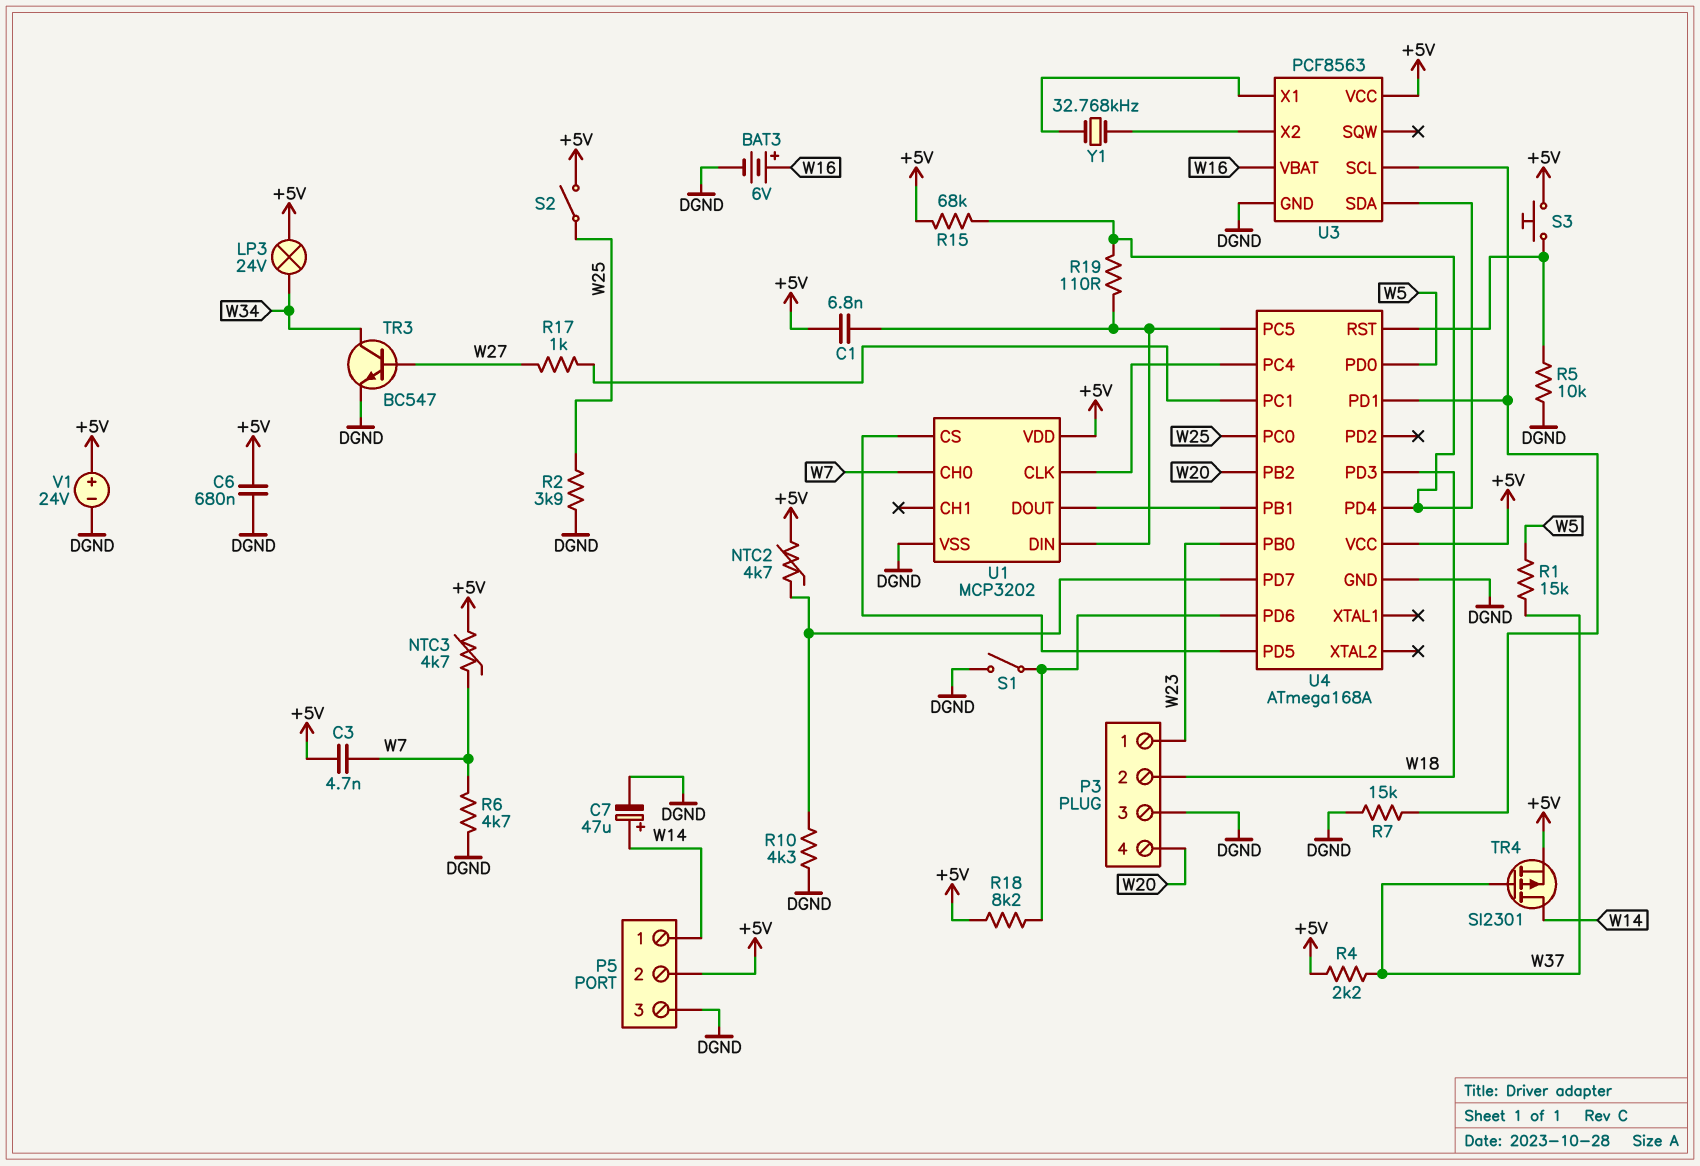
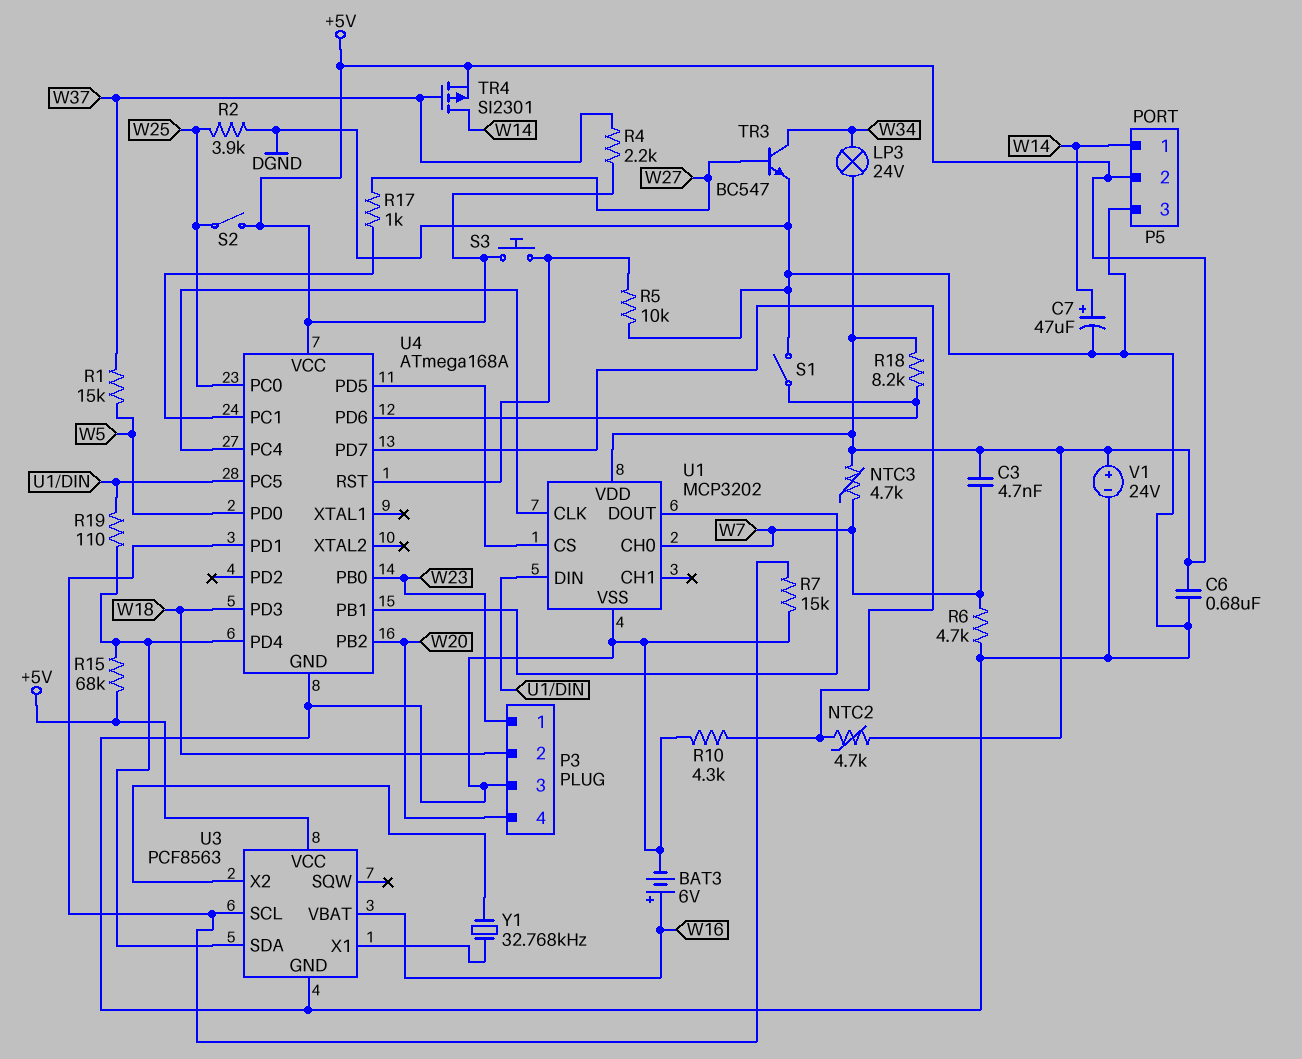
C1: 6.8nF (+5V, U1/DIN) -> none

